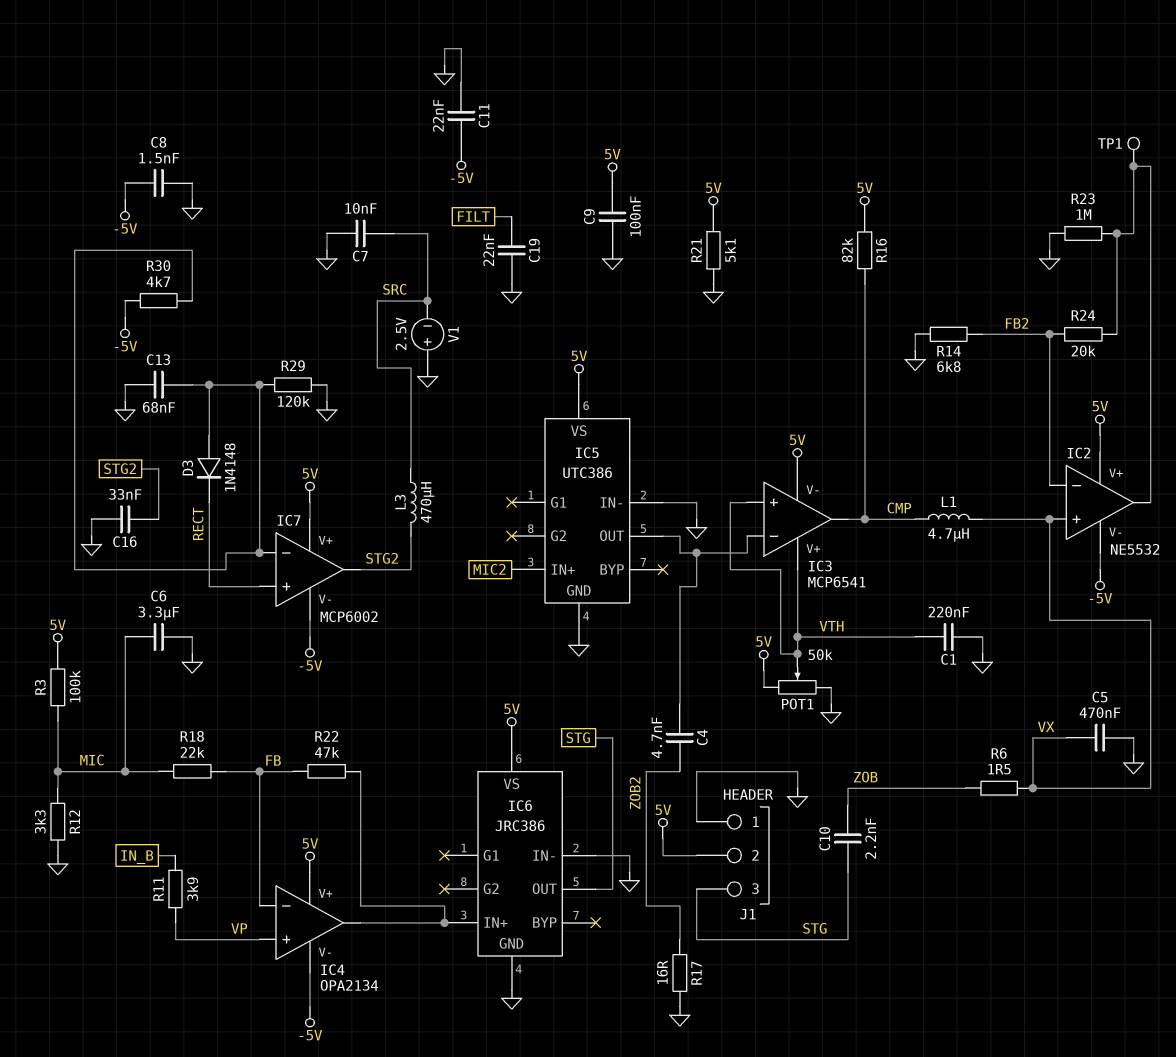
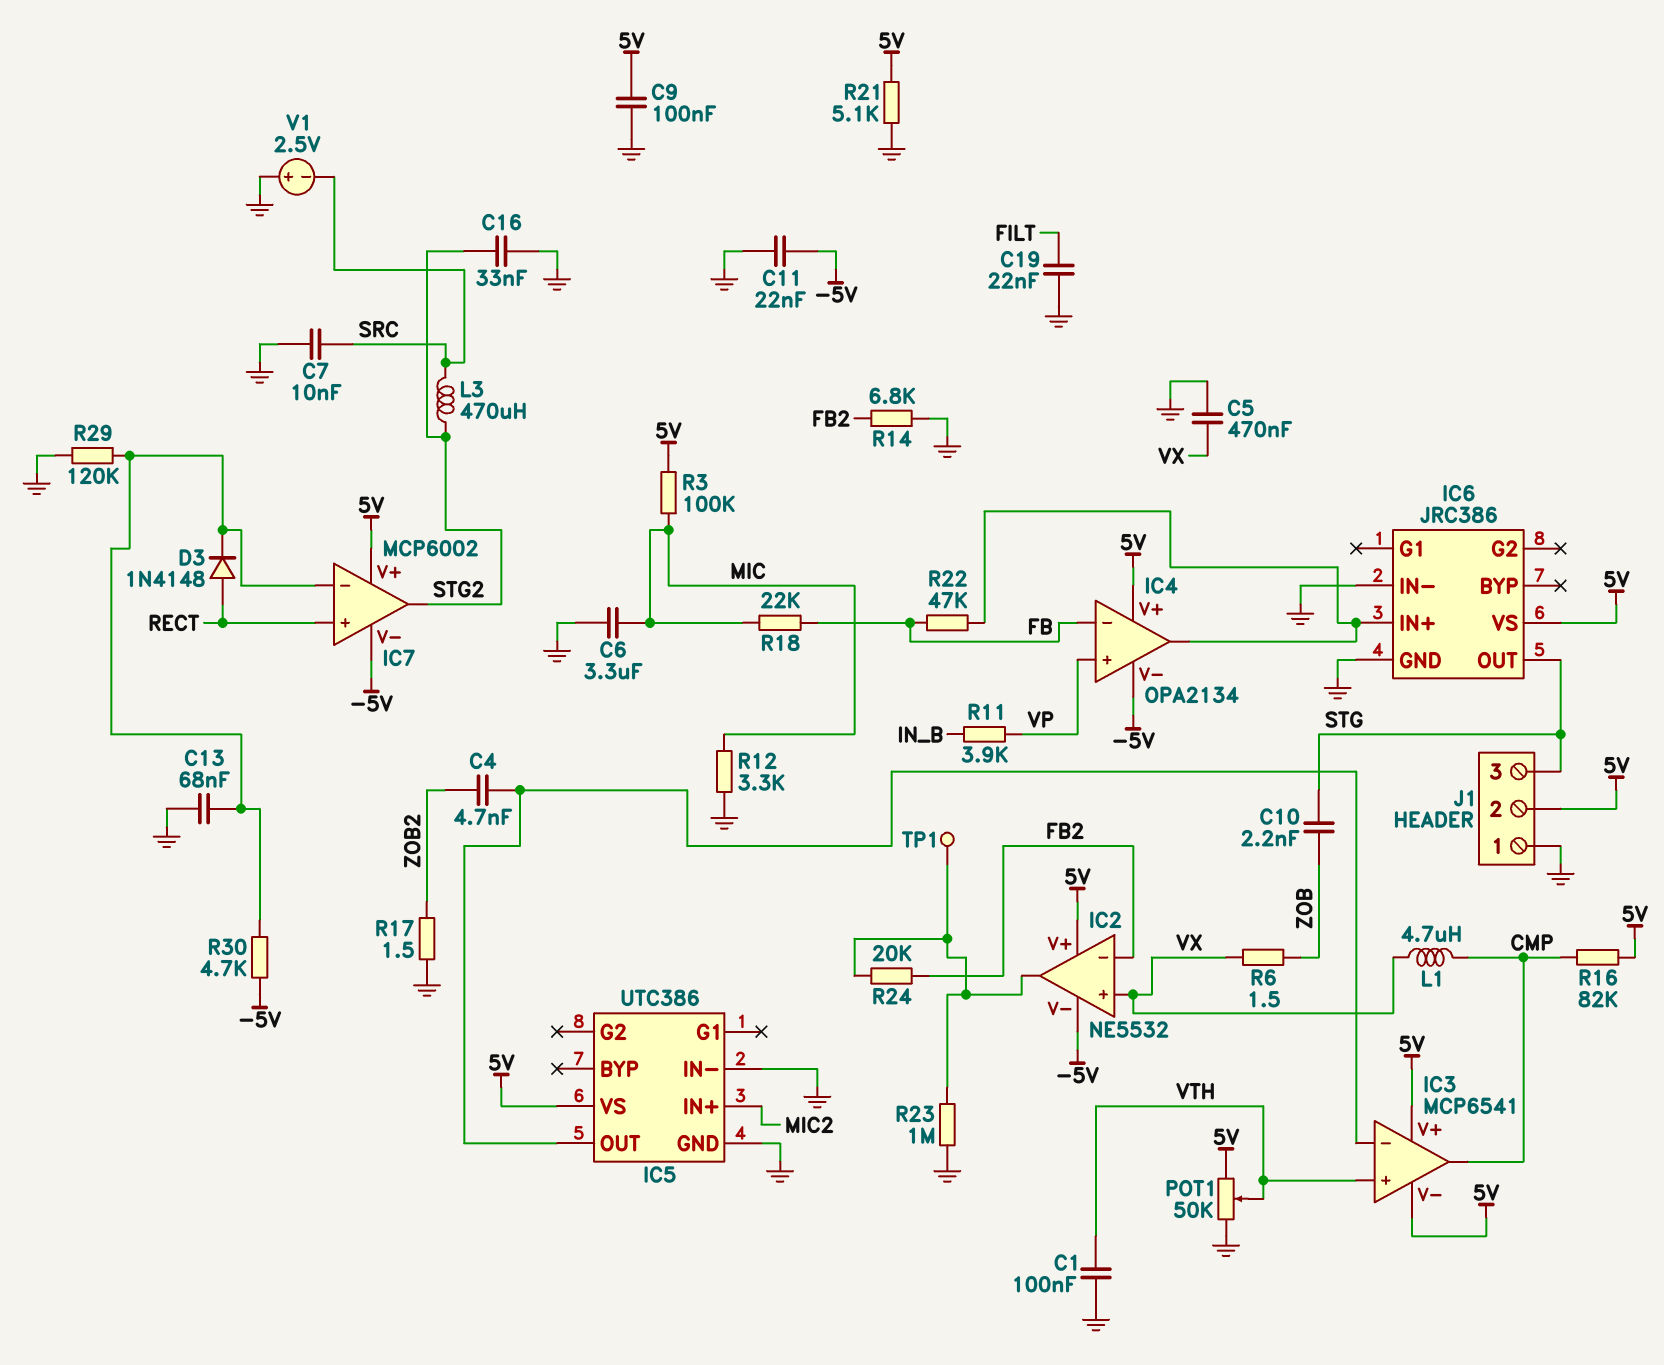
C1: 220nF (GND, VTH) -> 100nF (GND, VTH)
C8: 1.5nF (-5V, GND) -> none
D3: diode 1N4148 (A IC7/in-, K RECT) -> diode 1N4148 (A RECT, K IC7/in-)
IC3 pin V+: VTH -> 5V
R17: 16 (GND, ZOB2) -> 1.5 (GND, ZOB2)

